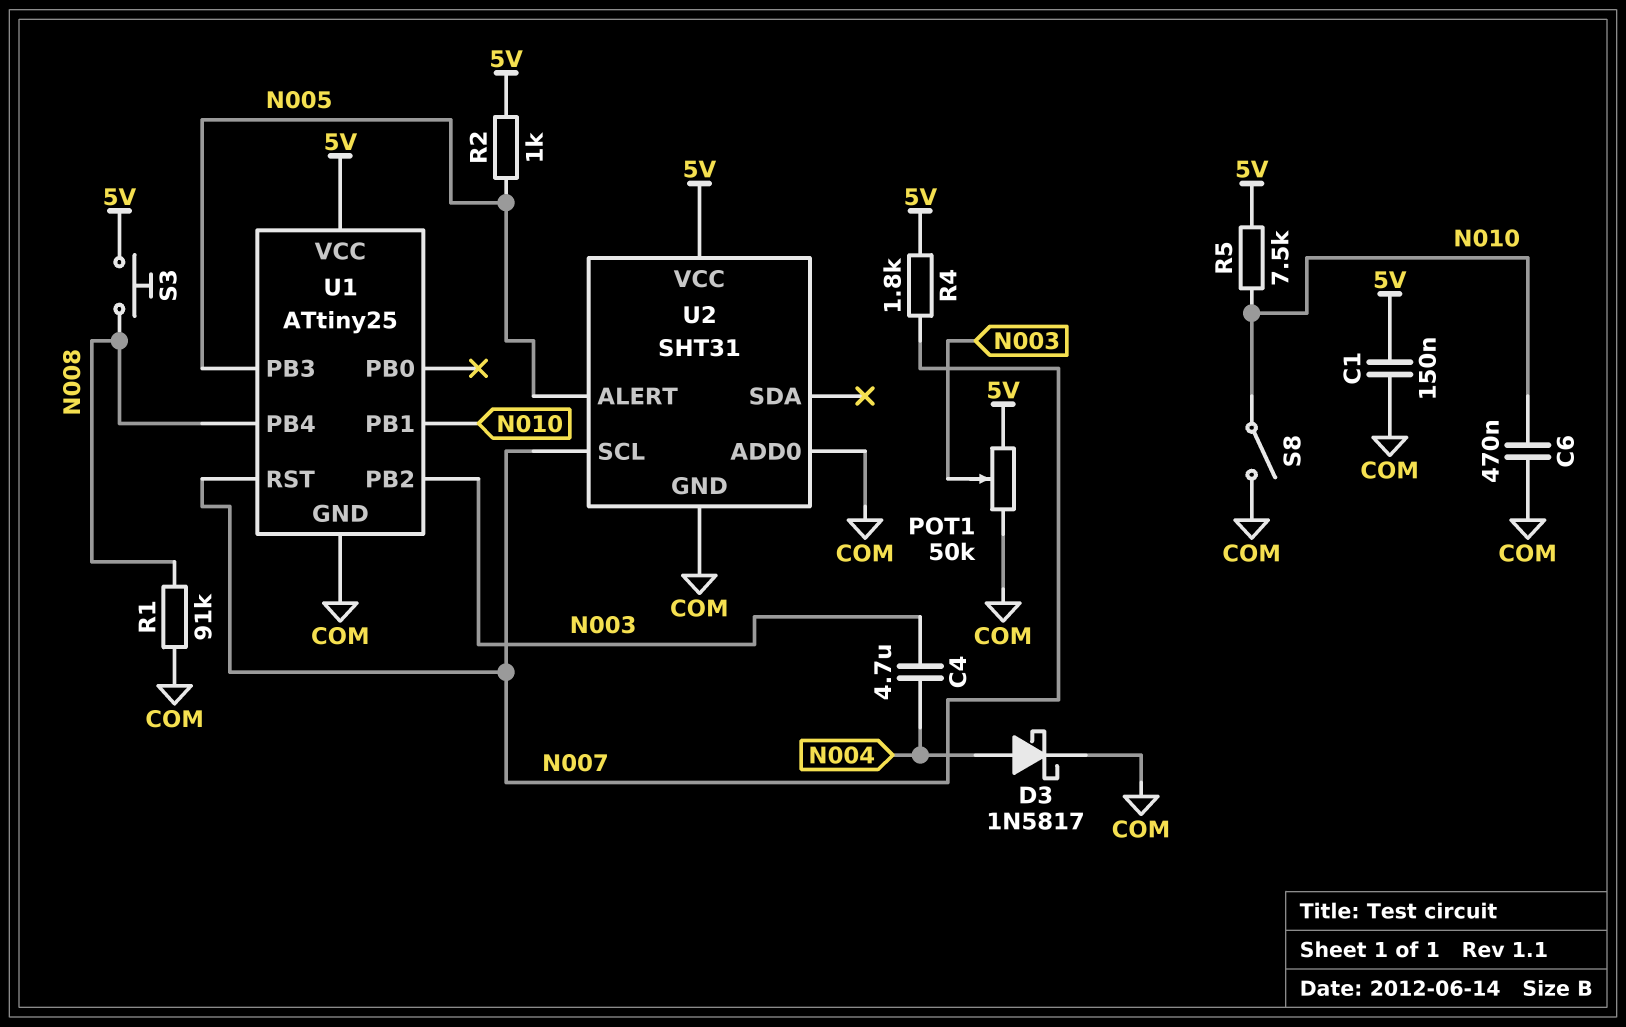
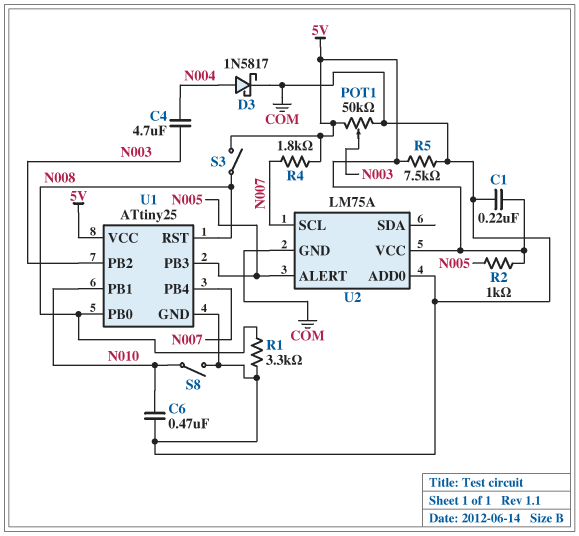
C1: 150nF (5V, COM) -> 220nF (5V, COM)
R1: 91k (COM, N008) -> 3.3k (COM, N008)
R5: 7.5k (5V, N010) -> 7.5k (5V, COM)
S3: button (5V, N008) -> switch (5V, N008)
U1 pin PB0: none -> N008
U1 pin PB4: N008 -> N007
U1 pin RST: N007 -> N008
U2: SHT31 -> LM75A

